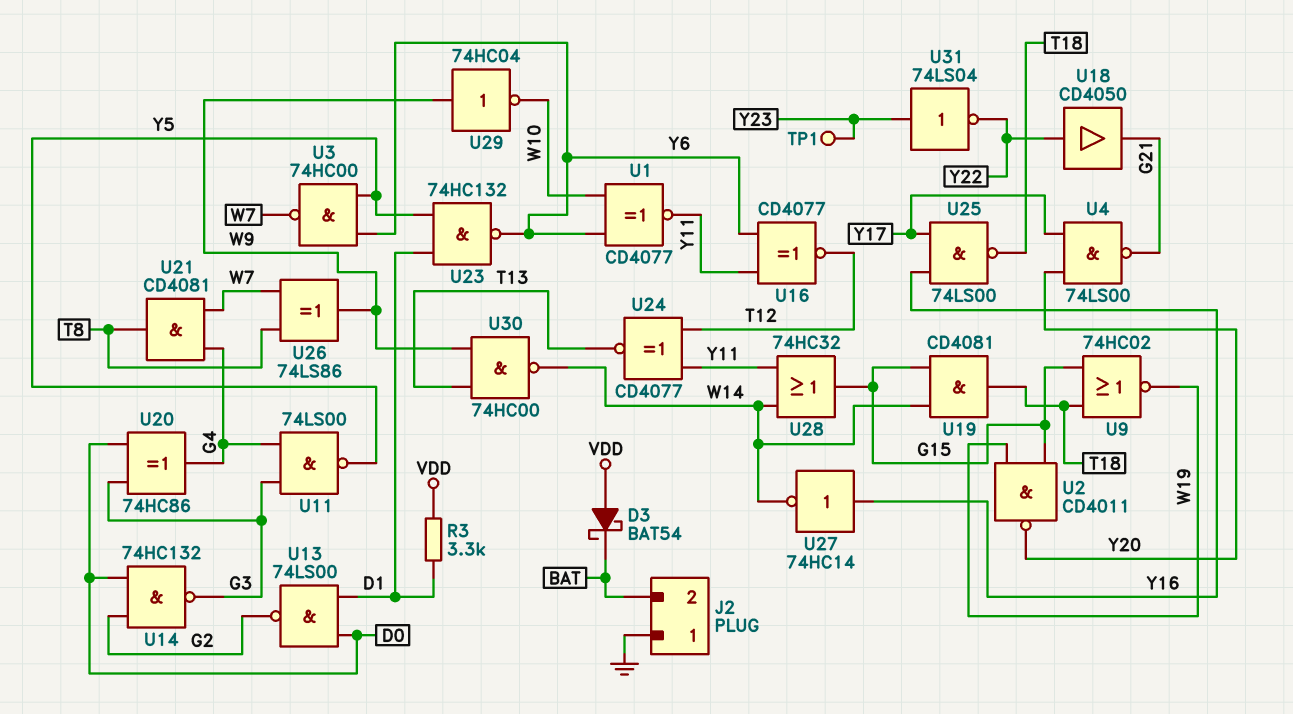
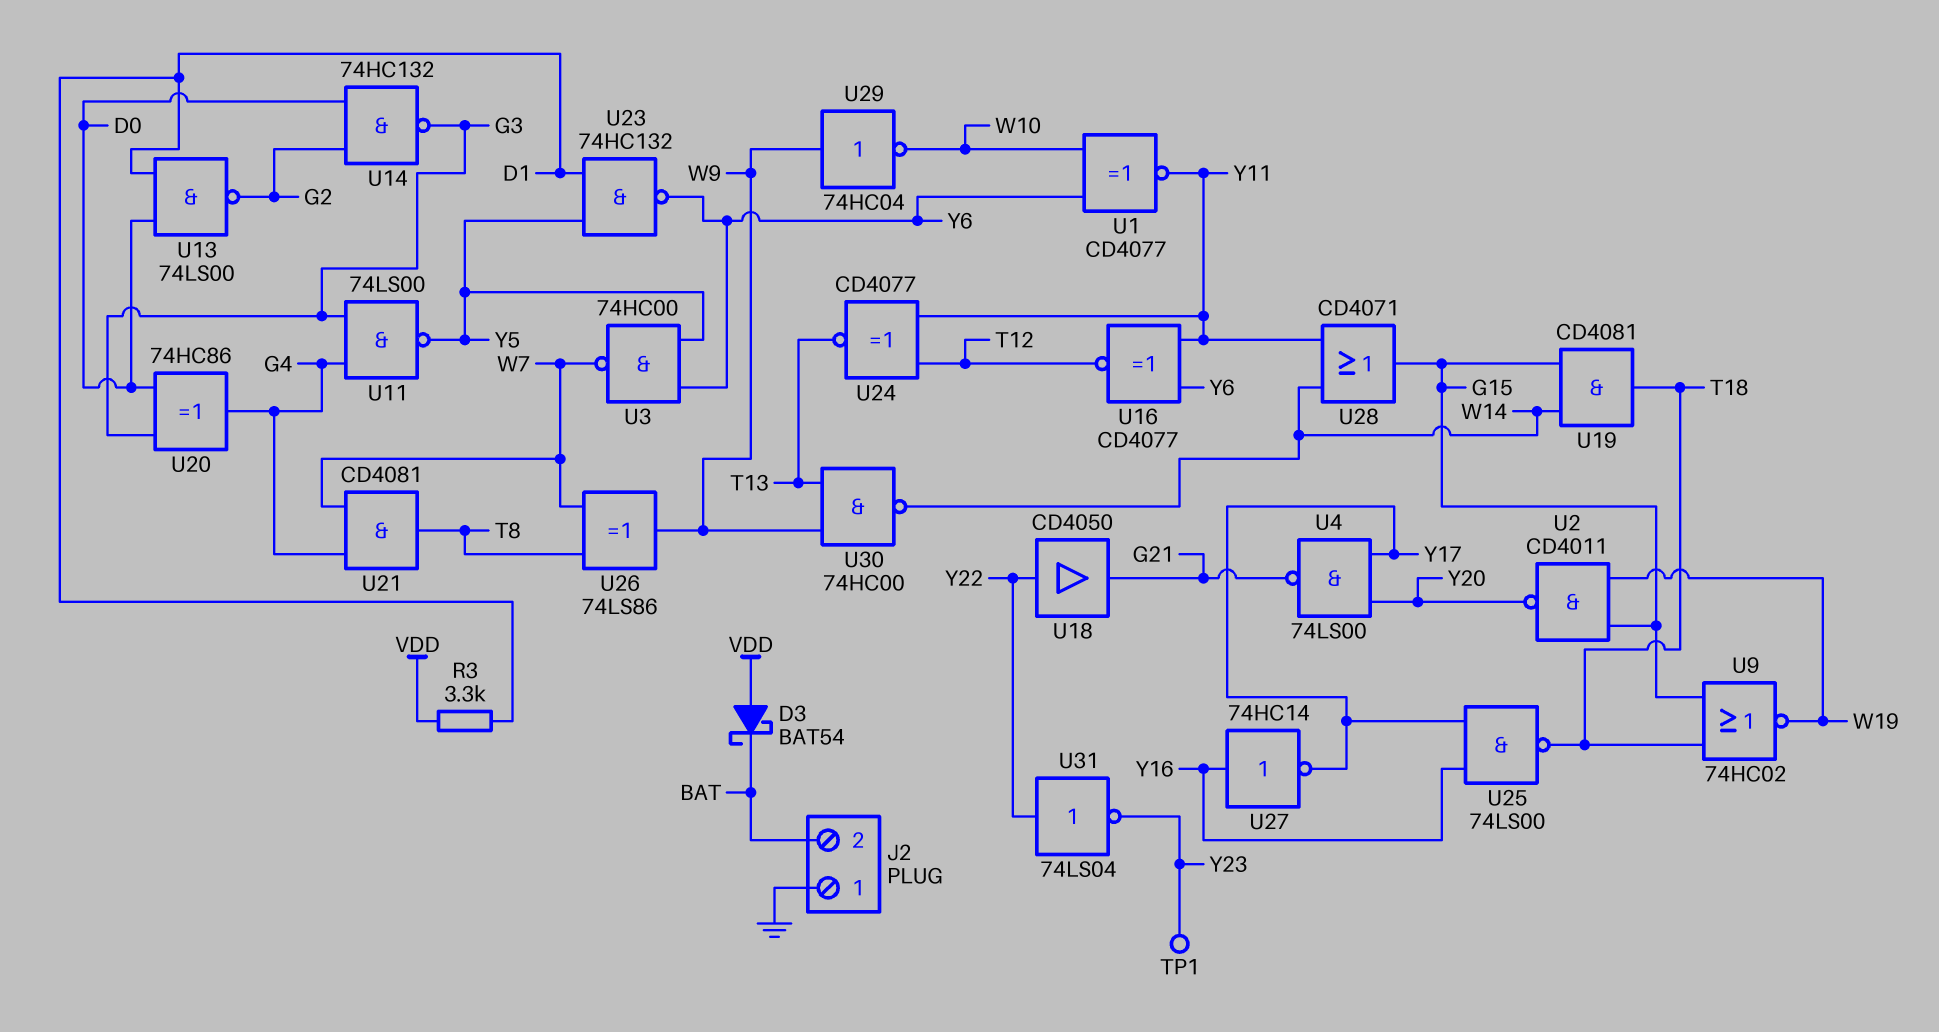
U27: NOT 74HC14 (in Y16, out W14) -> NOT 74HC14 (in Y16, out Y17)
U28: OR 74HC32 (in W14, in Y11, out G15) -> OR CD4071 (in W14, in Y11, out G15)
U31: NOT 74LS04 (in Y23, out Y22) -> NOT 74LS04 (in Y22, out Y23)

